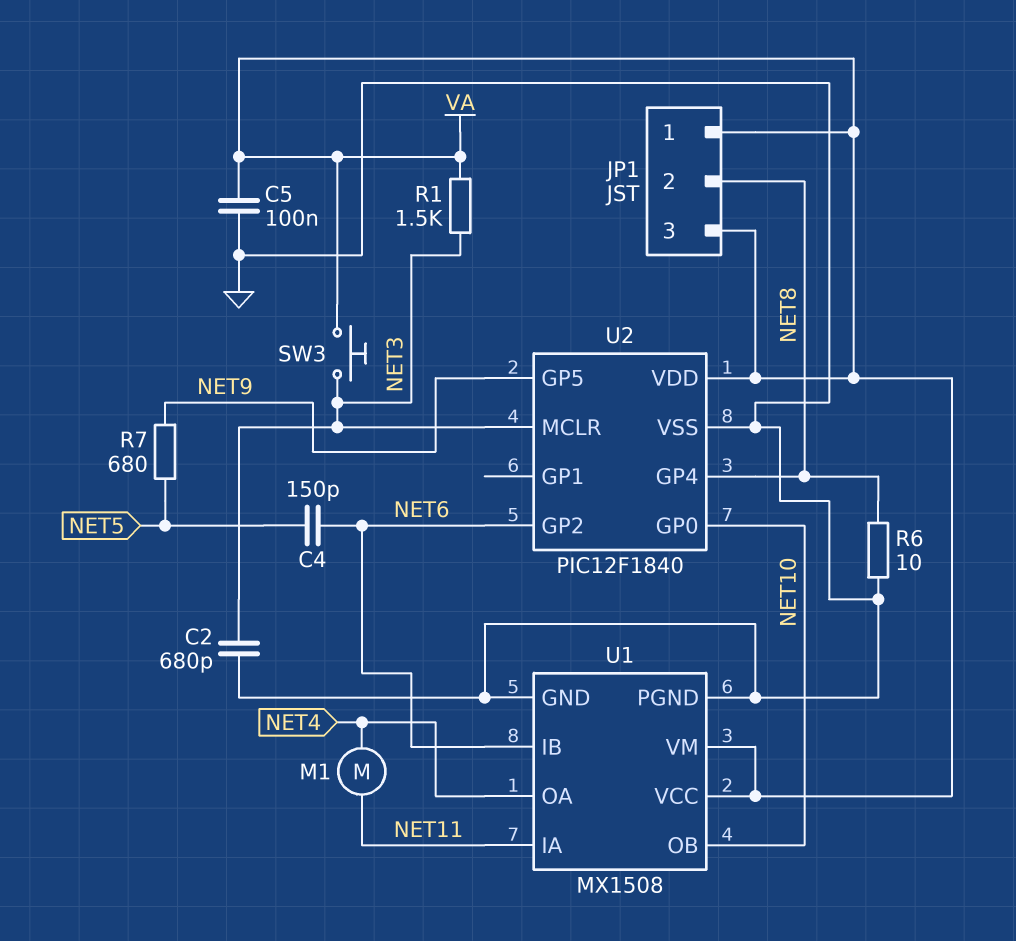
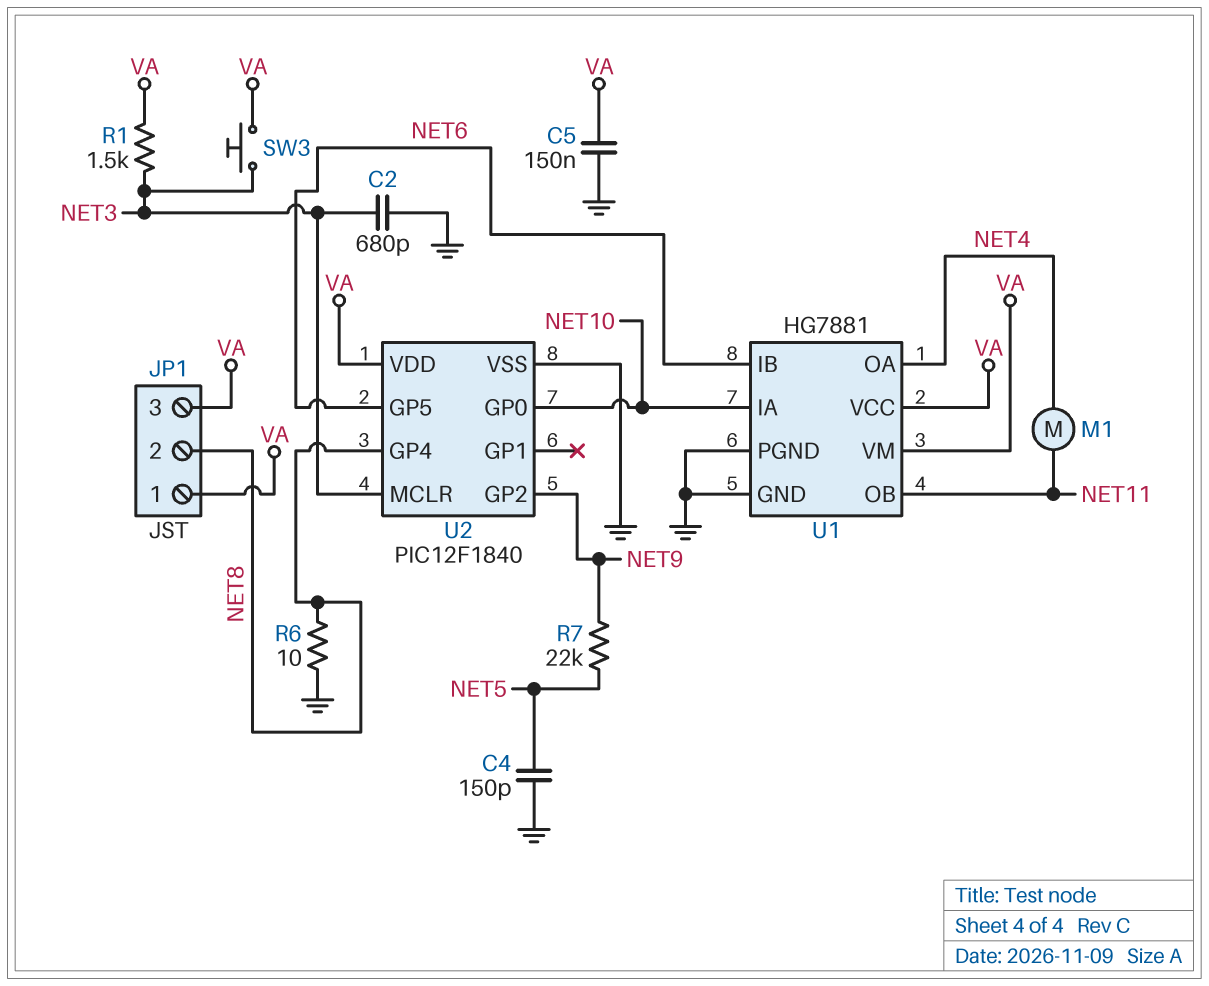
C4: 150pF (NET5, NET6) -> 150pF (GND, NET5)
C5: 100nF (GND, VA) -> 150nF (GND, VA)
R7: 680 (NET5, NET9) -> 22k (NET5, NET9)
U1: MX1508 -> HG7881
U1 pin IA: NET11 -> NET10
U1 pin OB: NET10 -> NET11
U2 pin GP2: NET6 -> NET9
U2 pin GP5: NET9 -> NET6

